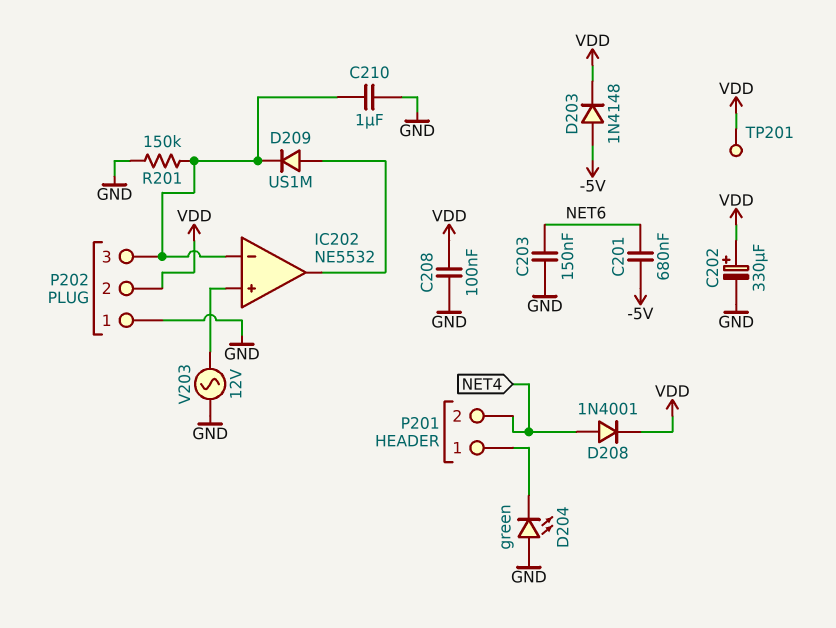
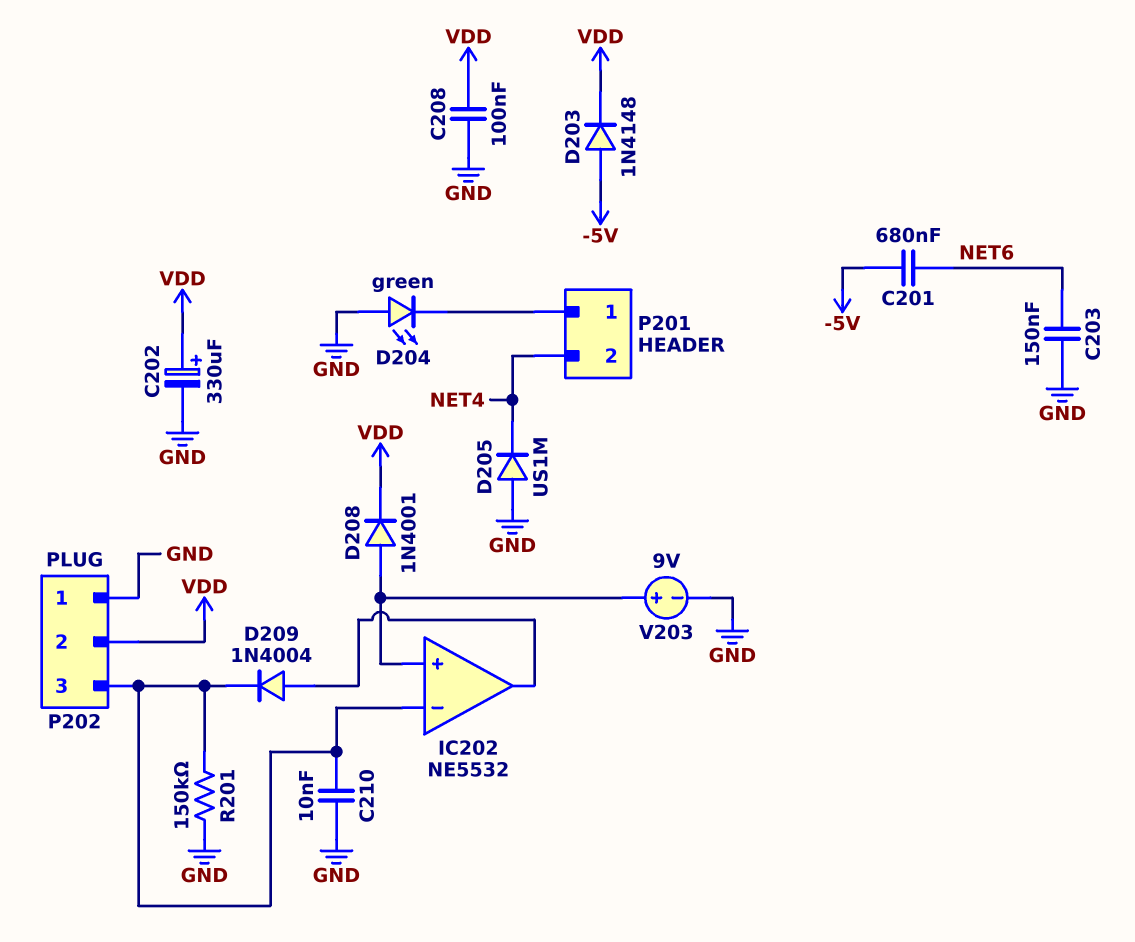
C210: 1uF (GND, IC202/in-) -> 10nF (GND, IC202/in-)
D205: none -> diode US1M (A GND, K NET4)
D208: diode 1N4001 (A NET4, K VDD) -> diode 1N4001 (A IC202/in+, K VDD)
D209: diode US1M (A IC202/out, K IC202/in-) -> diode 1N4004 (A IC202/out, K IC202/in-)
TP201: test point (VDD) -> none
V203: AC 12V (GND, IC202/in+) -> 9V (plus IC202/in+, minus GND)

